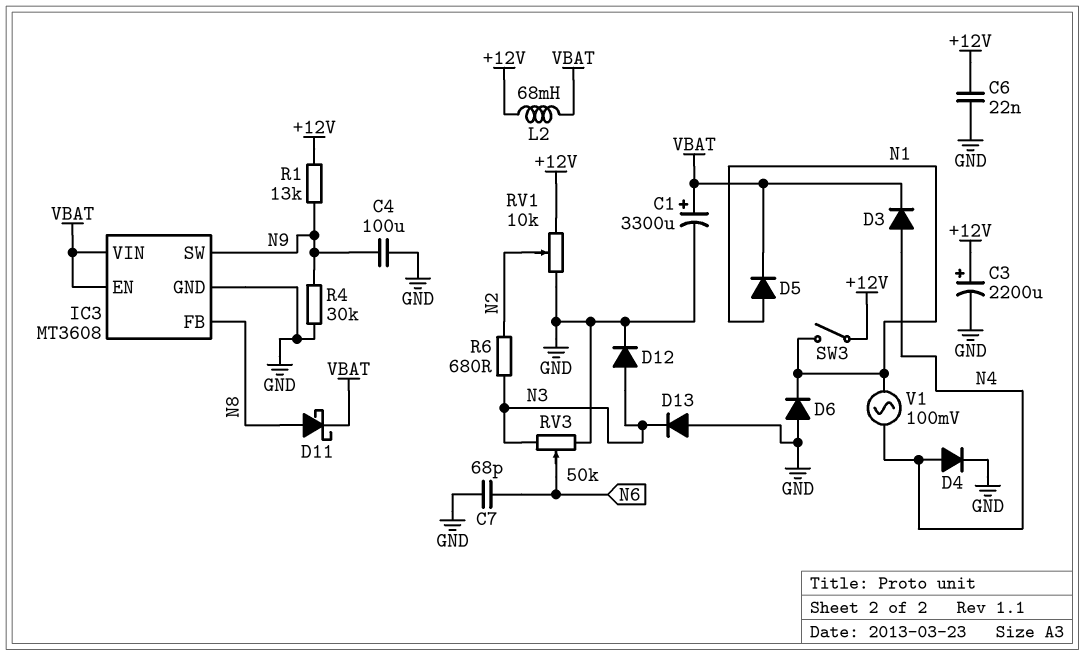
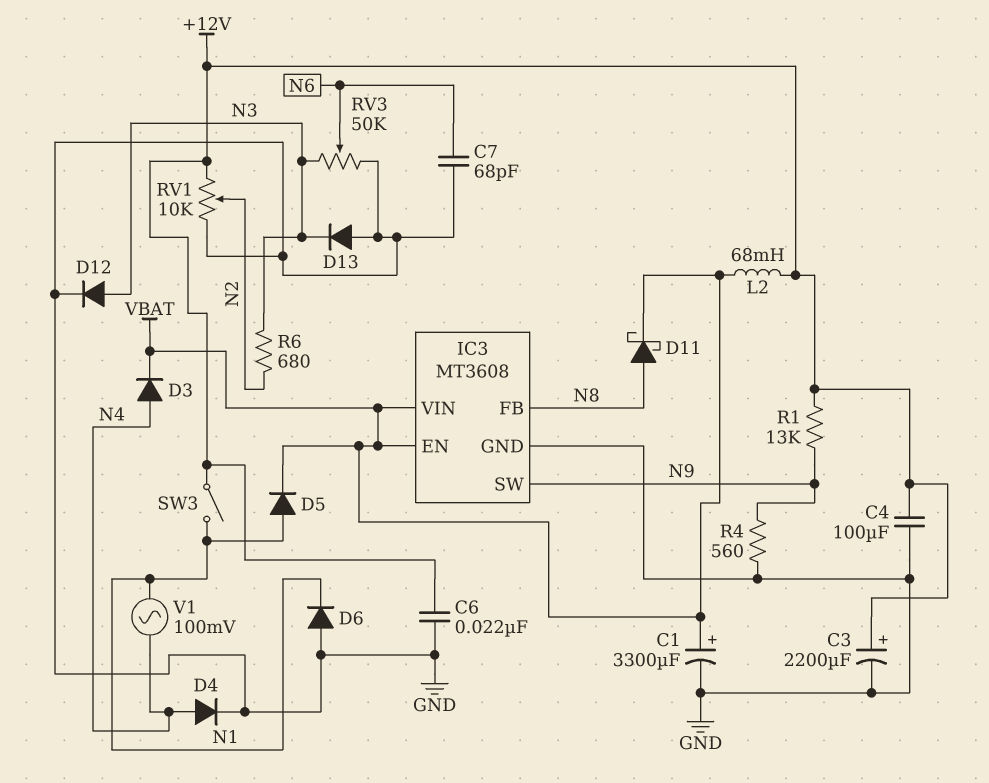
C4: 100uF (GND, N9) -> 100uF (+12V, GND)
R4: 30k (GND, N9) -> 560 (GND, N9)

